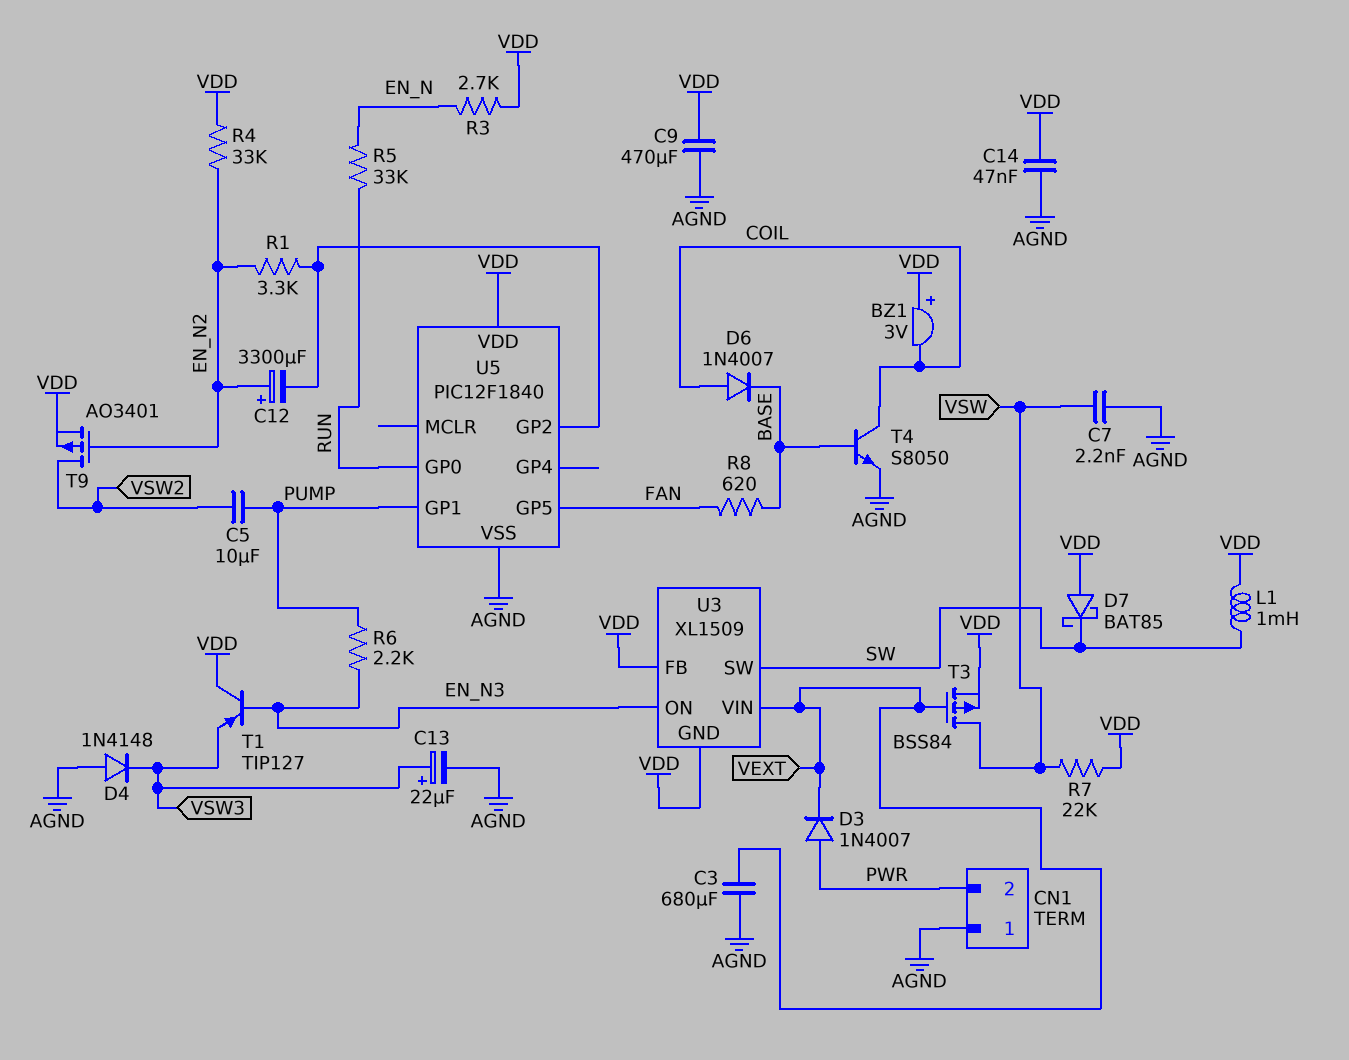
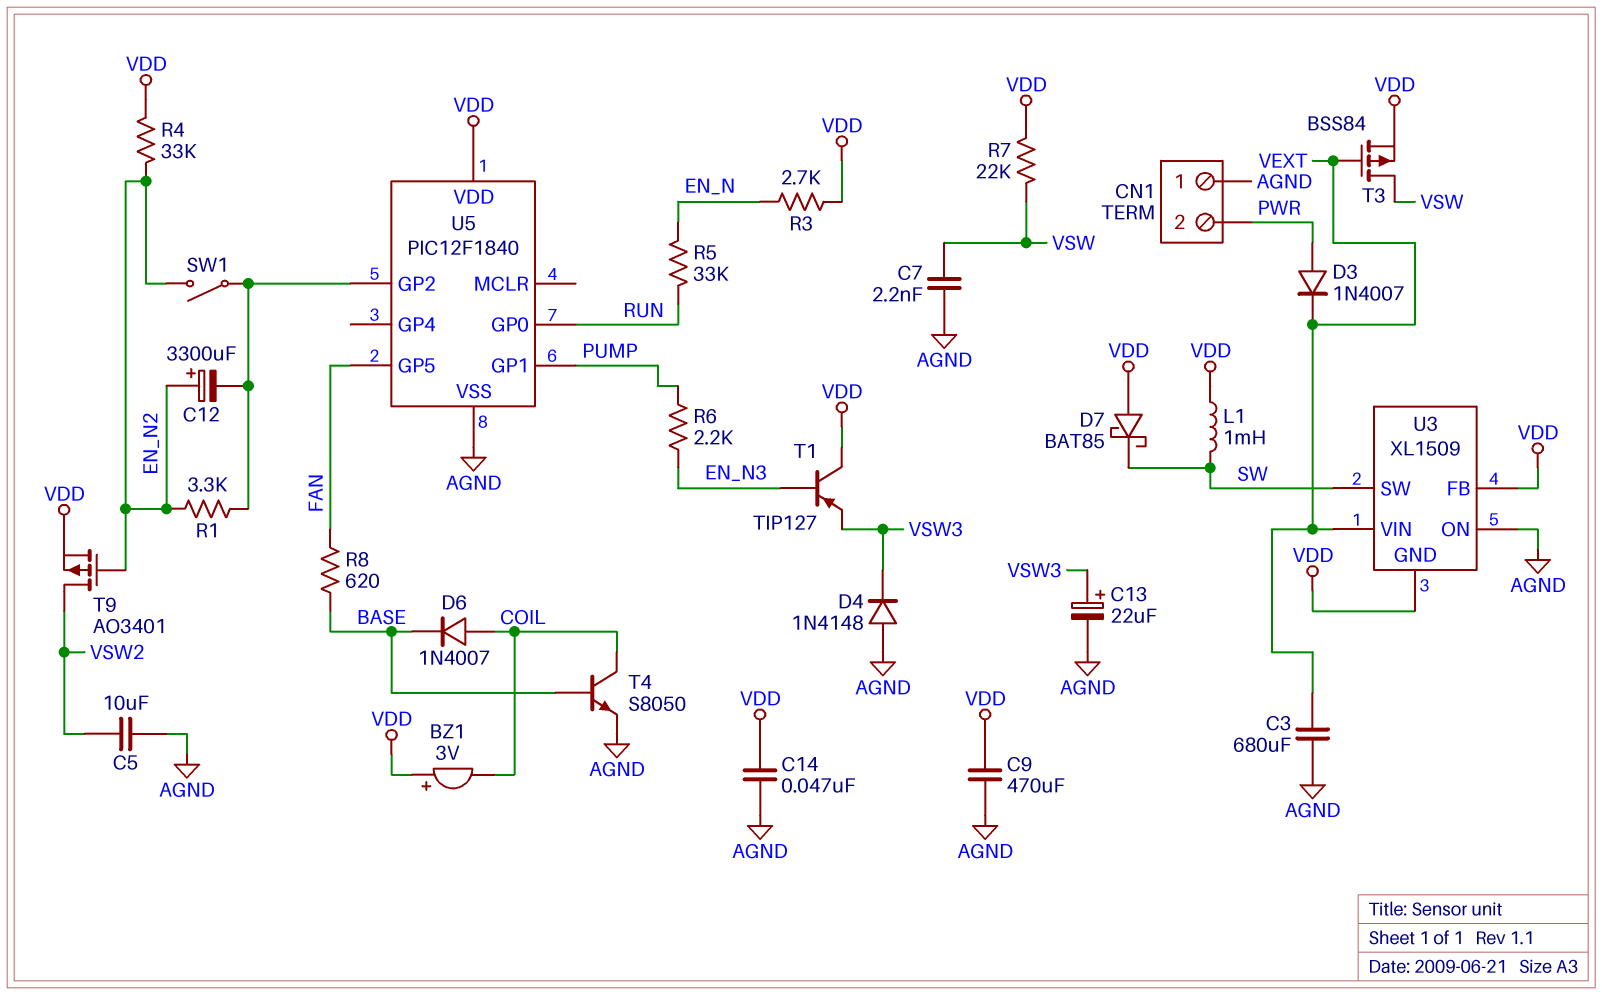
C5: 10uF (PUMP, VSW2) -> 10uF (AGND, VSW2)
SW1: none -> switch (EN_N2, U5/GP2)
U3 pin ON: EN_N3 -> AGND

